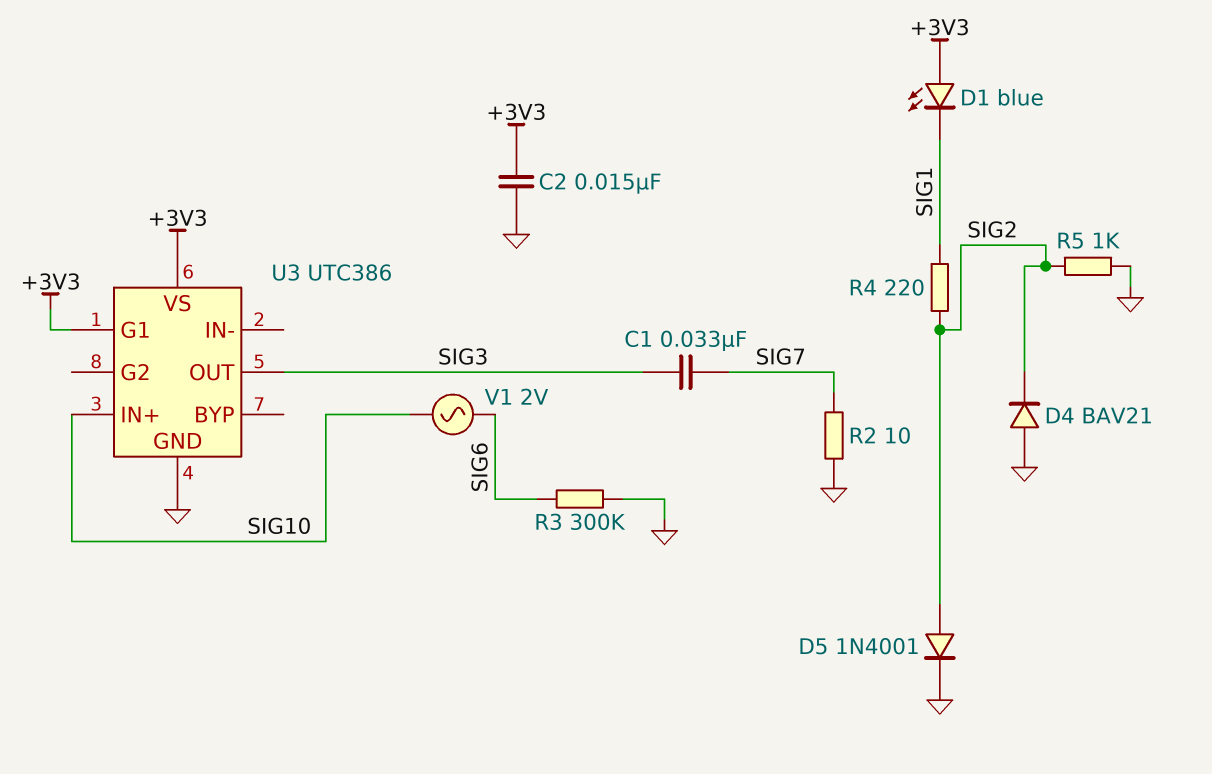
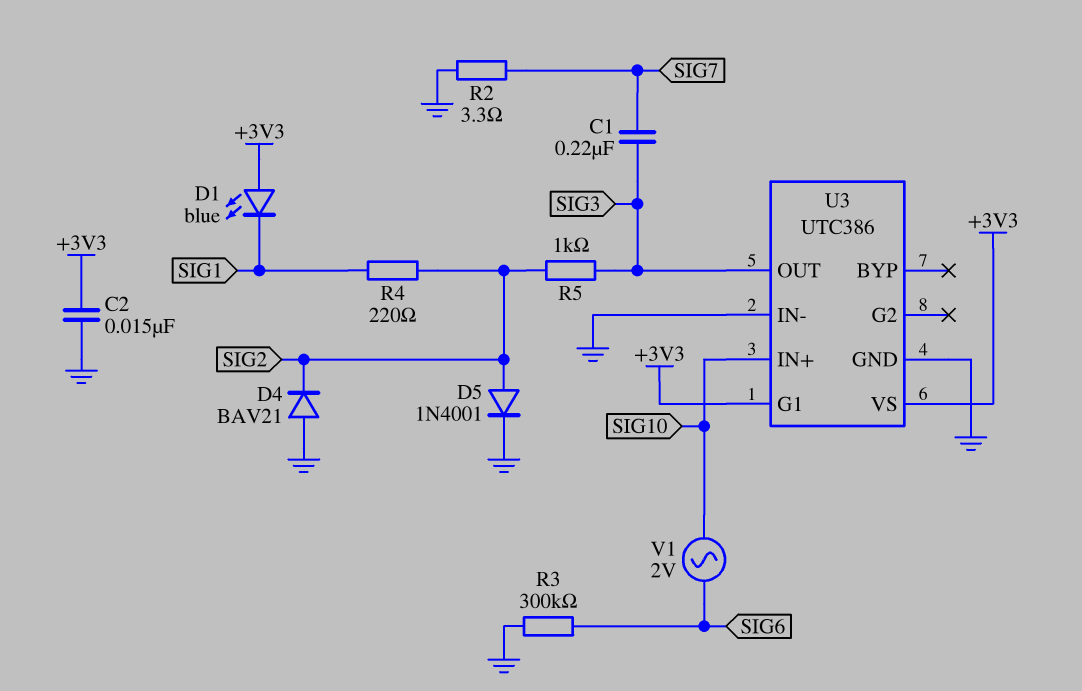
C1: 33nF (SIG3, SIG7) -> 220nF (SIG3, SIG7)
R2: 10 (GND, SIG7) -> 3.3 (GND, SIG7)
R5: 1k (GND, SIG2) -> 1k (SIG2, SIG3)
U3 pin IN-: none -> GND

